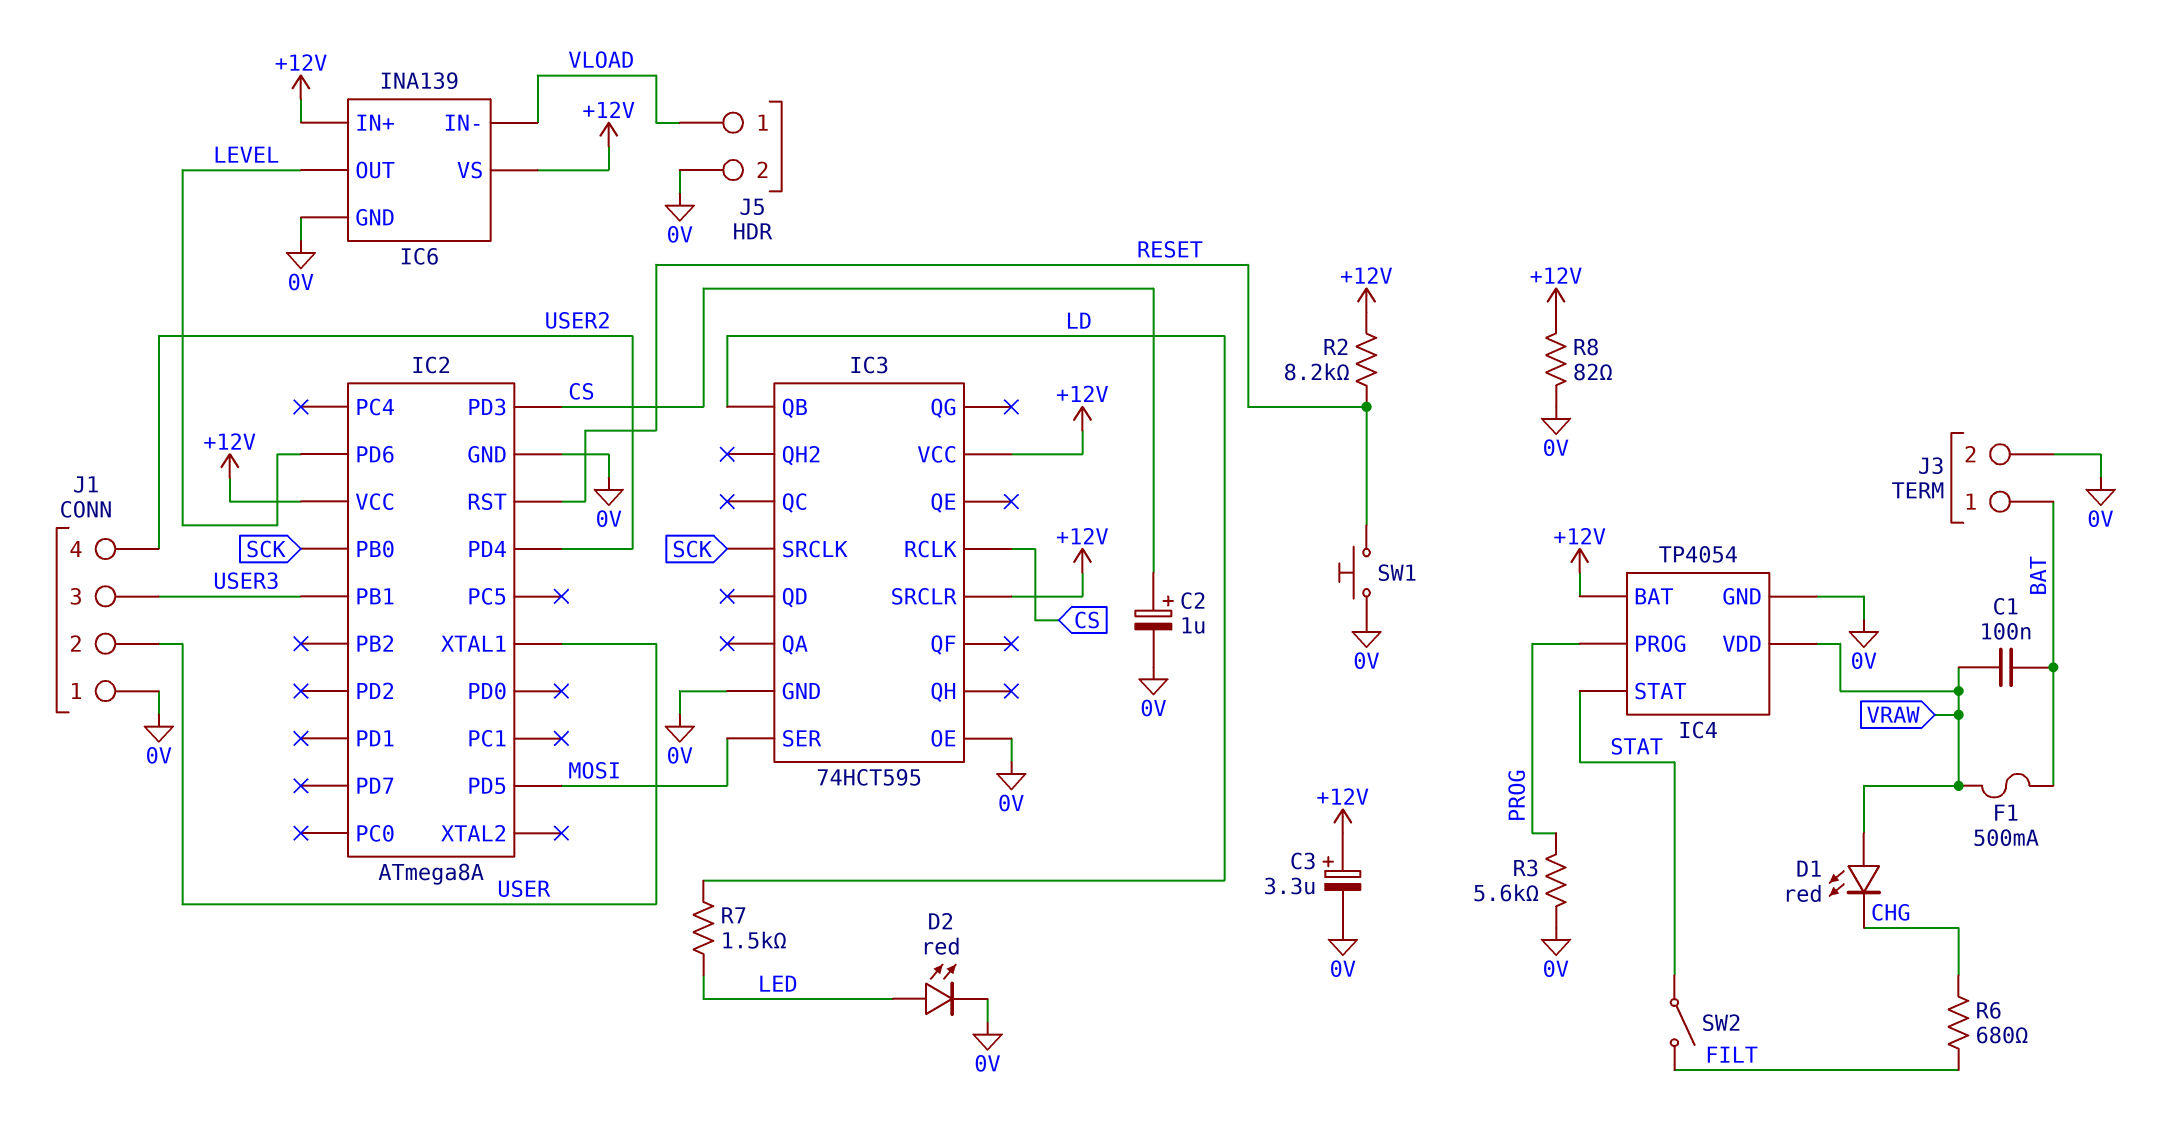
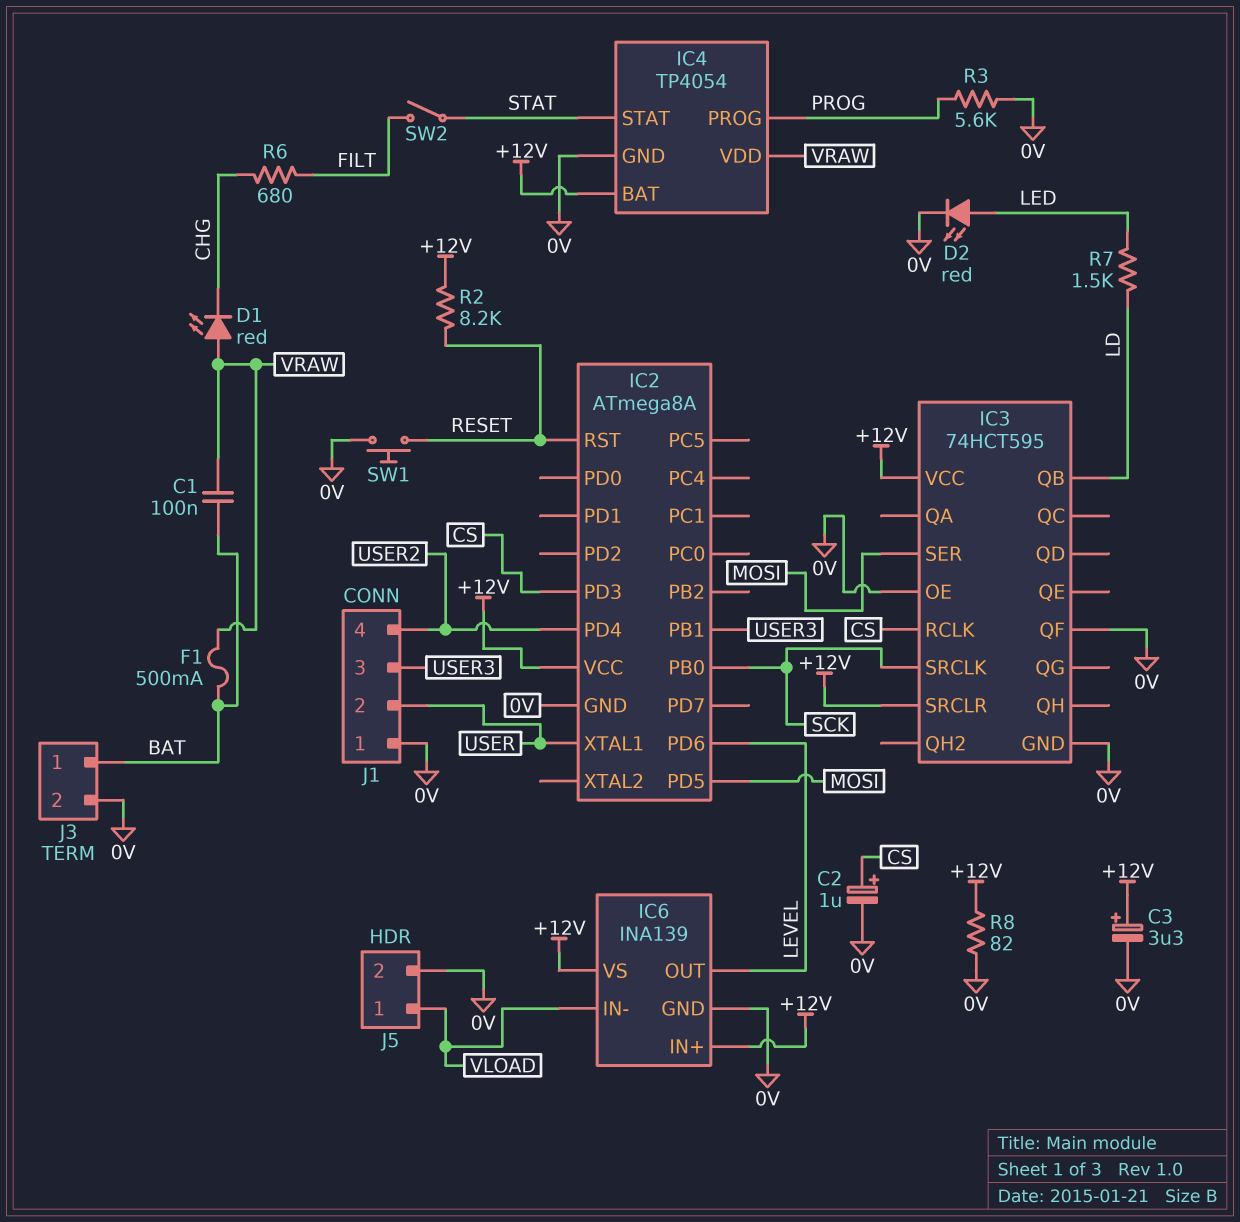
IC3 pin QF: none -> 0V

